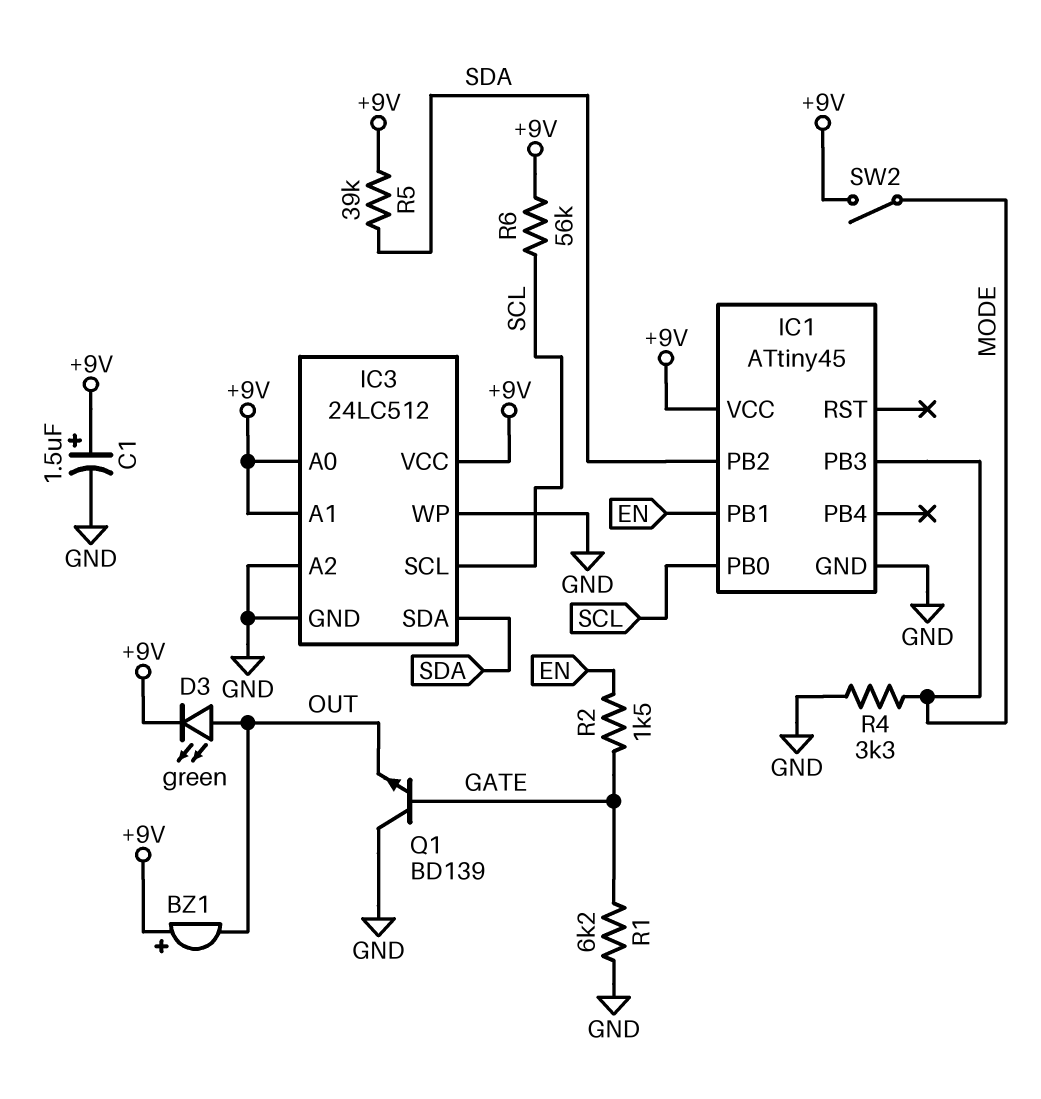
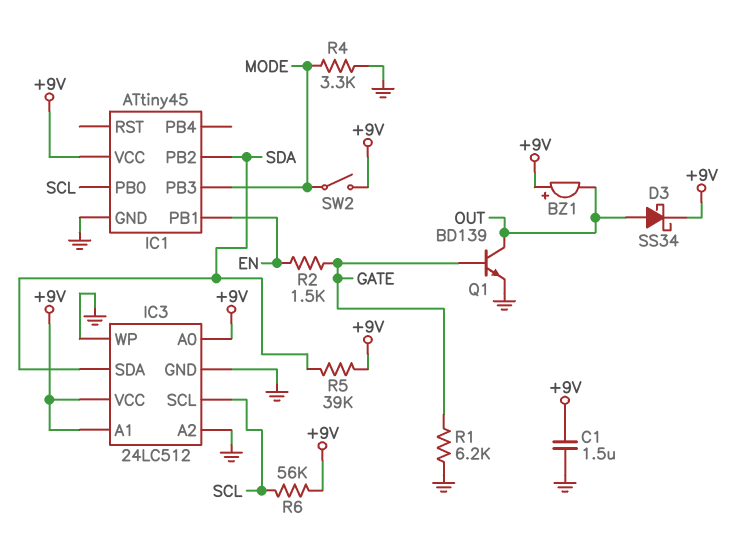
C1: 1.5uF (plus +9V, minus GND) -> 1.5uF (+9V, GND)
D3: LED green (A OUT, K +9V) -> schottky SS34 (A OUT, K +9V)
Q1: NPN BD139 (B GATE, C GND, E OUT) -> NPN BD139 (B GATE, C OUT, E GND)

